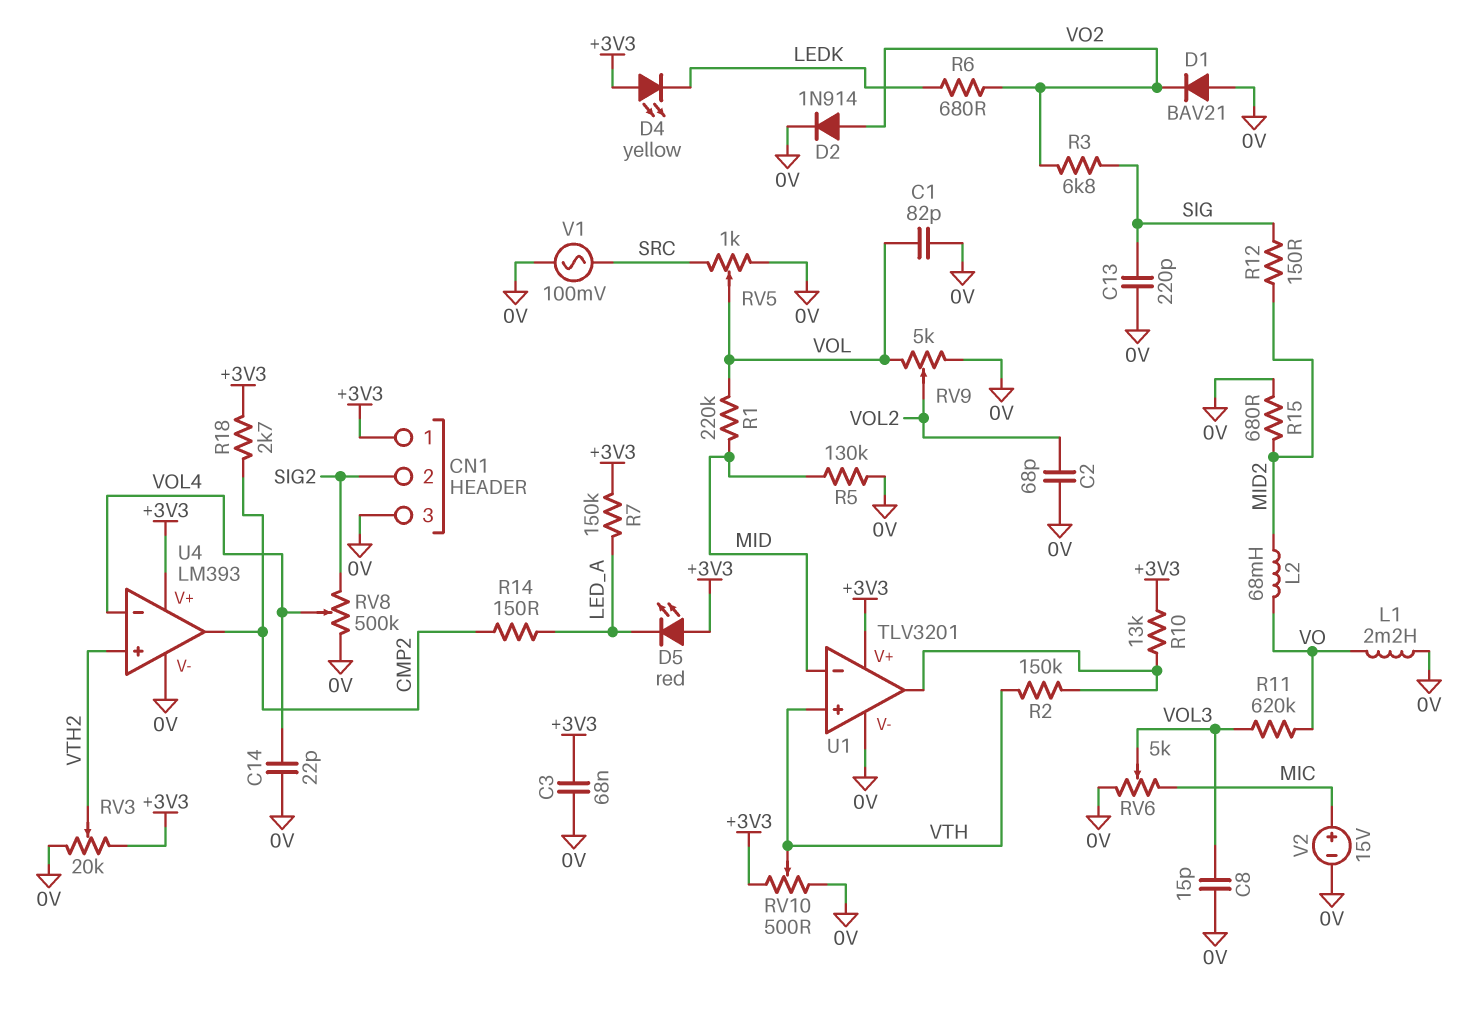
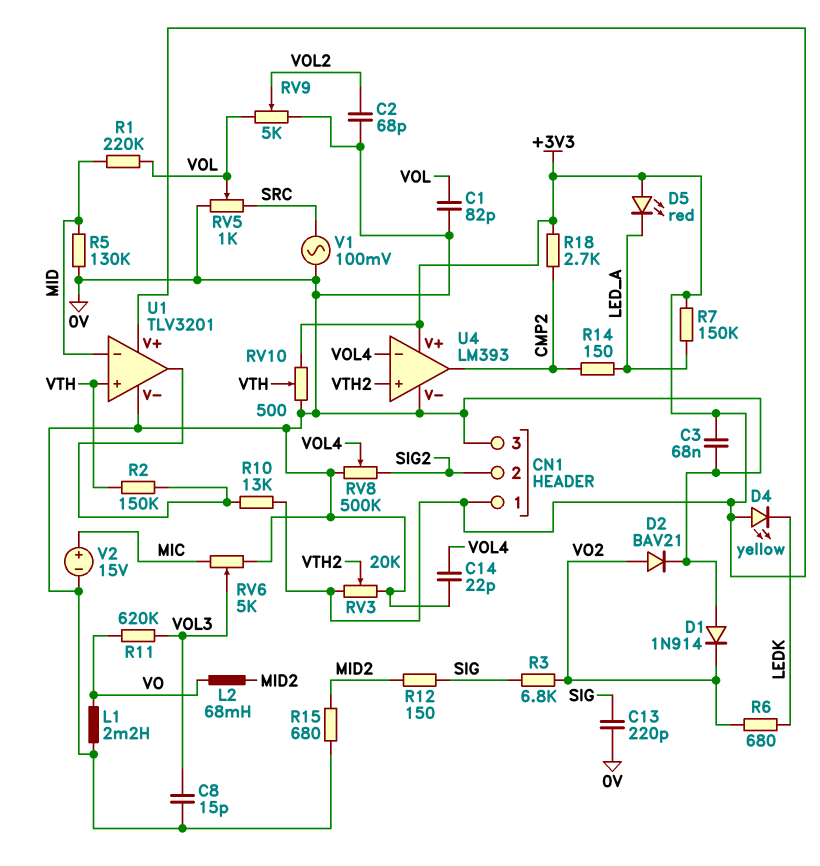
D1: diode BAV21 (A 0V, K VO2) -> diode 1N914 (A 0V, K VO2)
D2: diode 1N914 (A VO2, K 0V) -> diode BAV21 (A VO2, K 0V)

